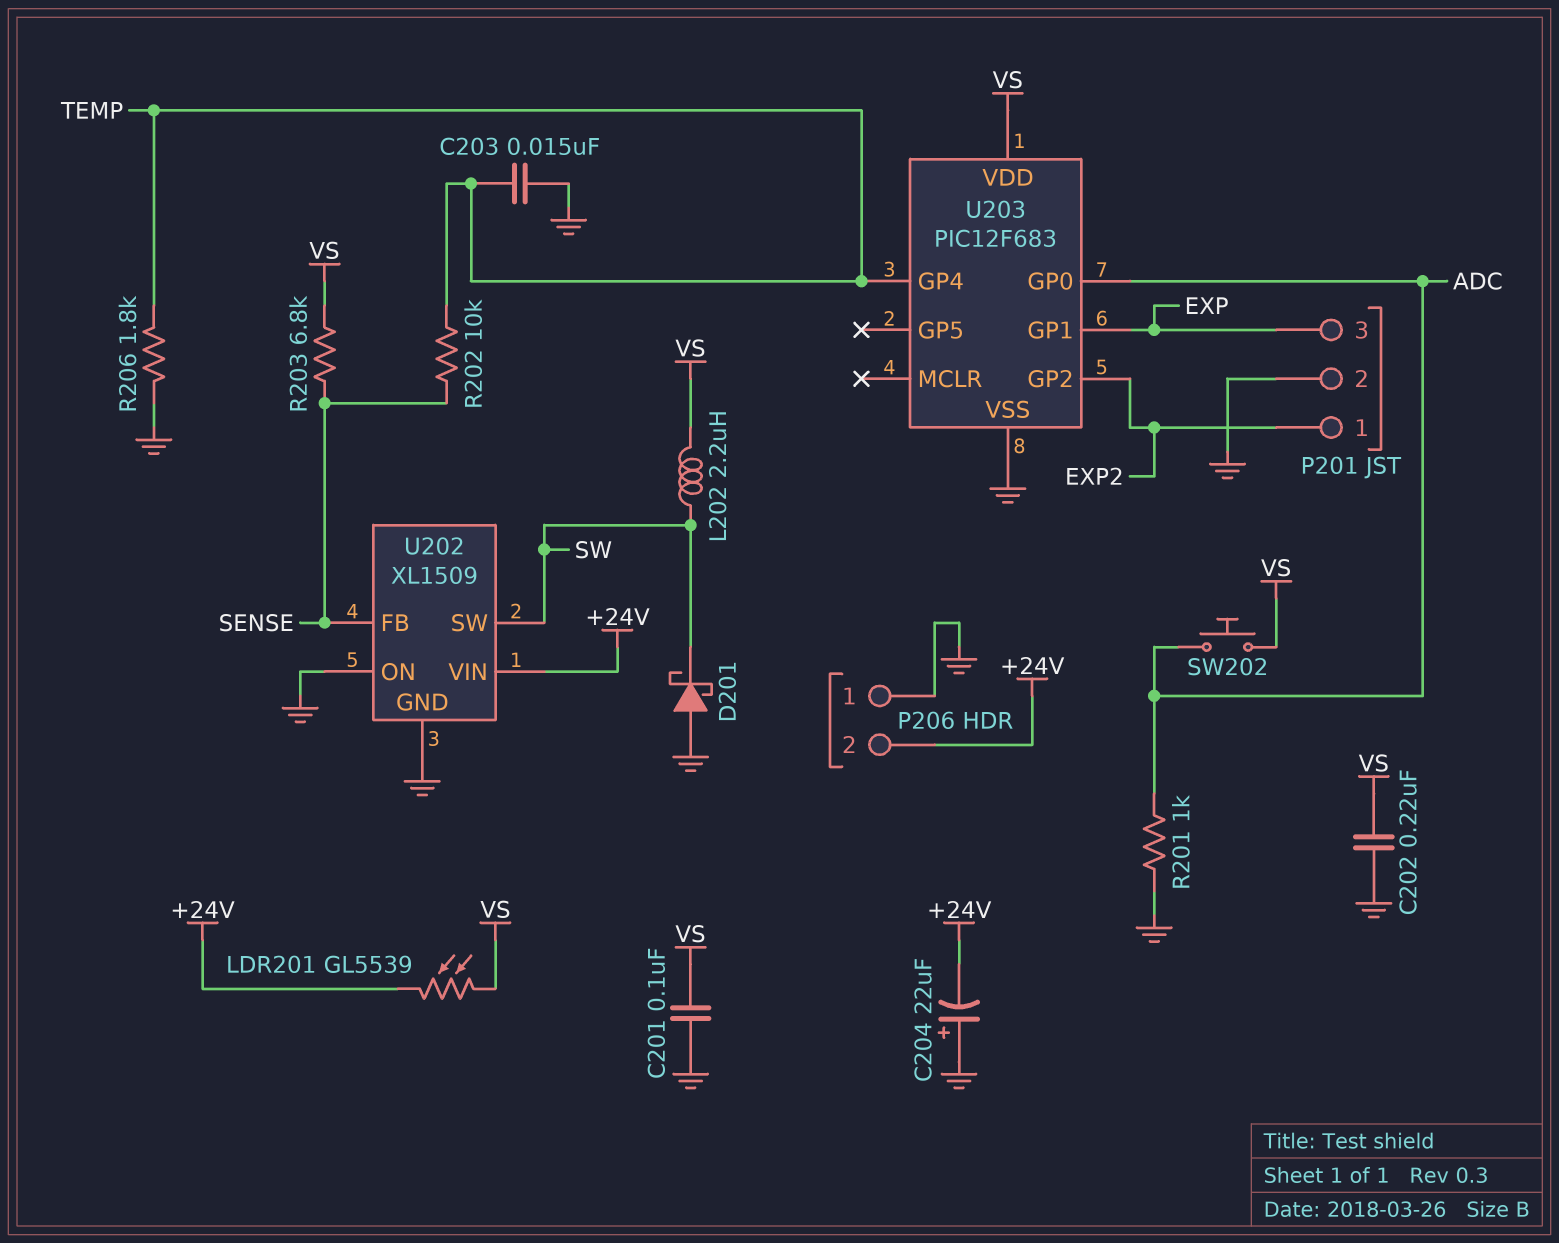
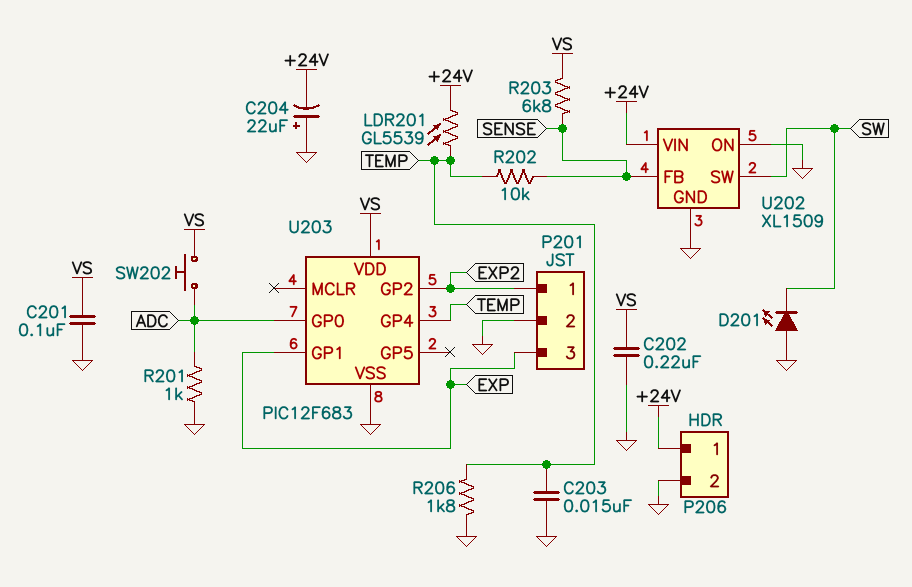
D201: schottky (A GND, K SW) -> LED (A GND, K SW)
L202: 2.2uH (SW, VS) -> none
LDR201: GL5539 (+24V, VS) -> GL5539 (+24V, TEMP)
P206 pin 1: GND -> +24V
P206 pin 2: +24V -> GND

